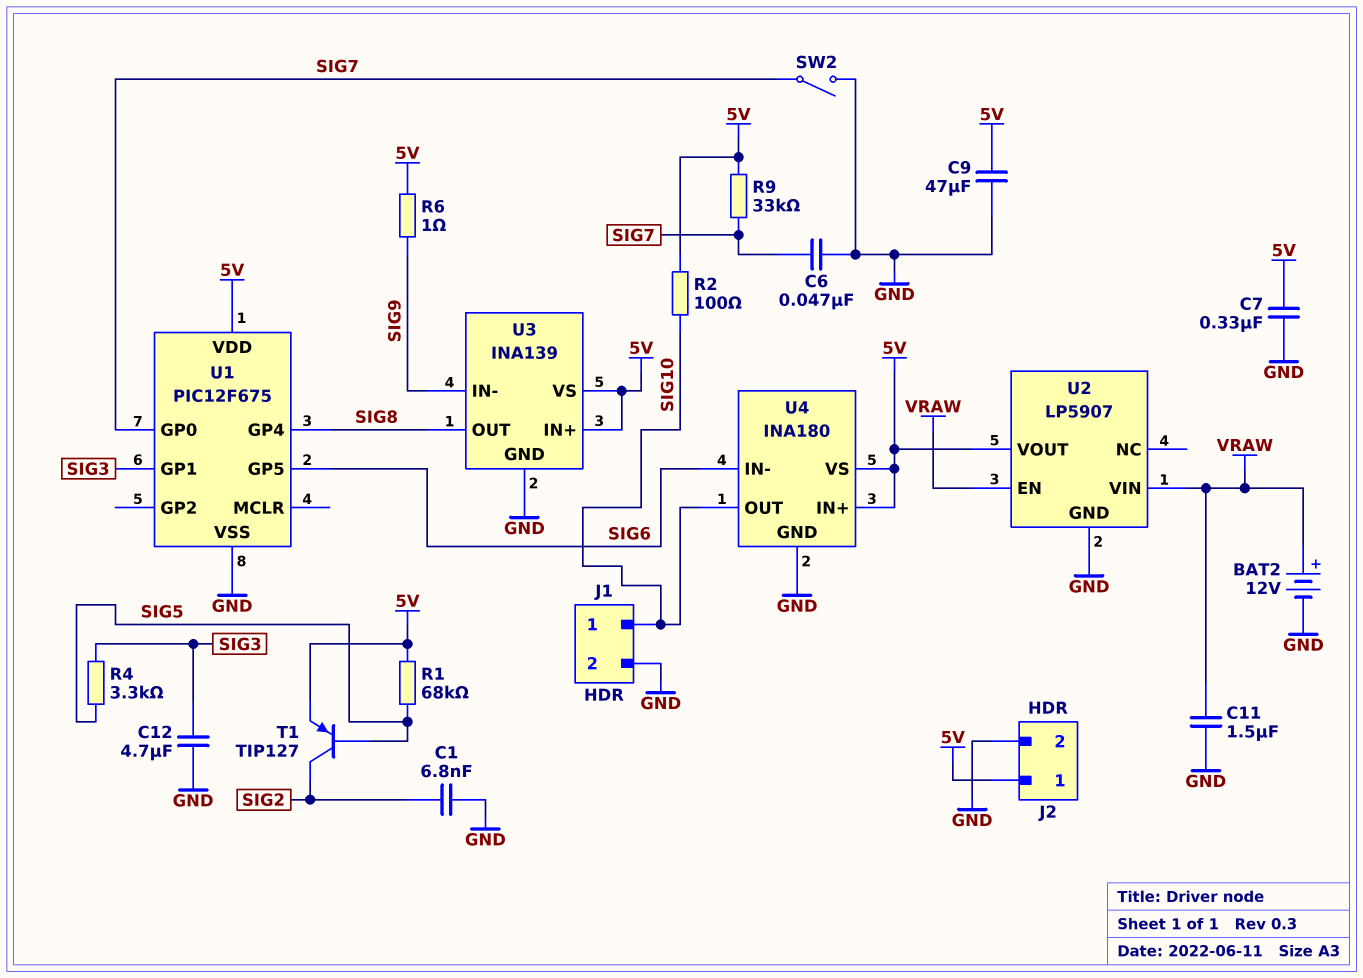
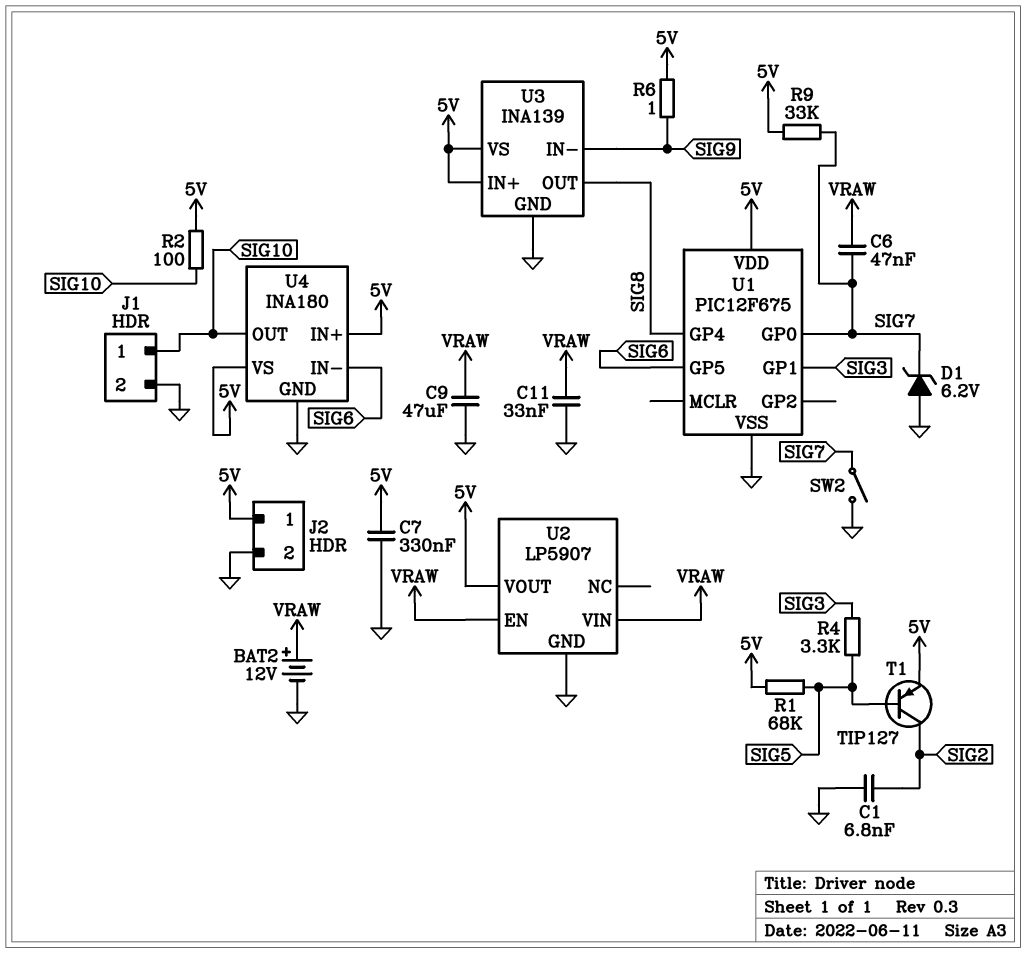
C6: 47nF (GND, SIG7) -> 47nF (SIG7, VRAW)
C9: 47uF (5V, GND) -> 47uF (GND, VRAW)
C11: 1.5uF (GND, VRAW) -> 33nF (GND, VRAW)
C12: 4.7uF (GND, SIG3) -> none
D1: none -> zener 6.2V (A GND, K SIG7)

